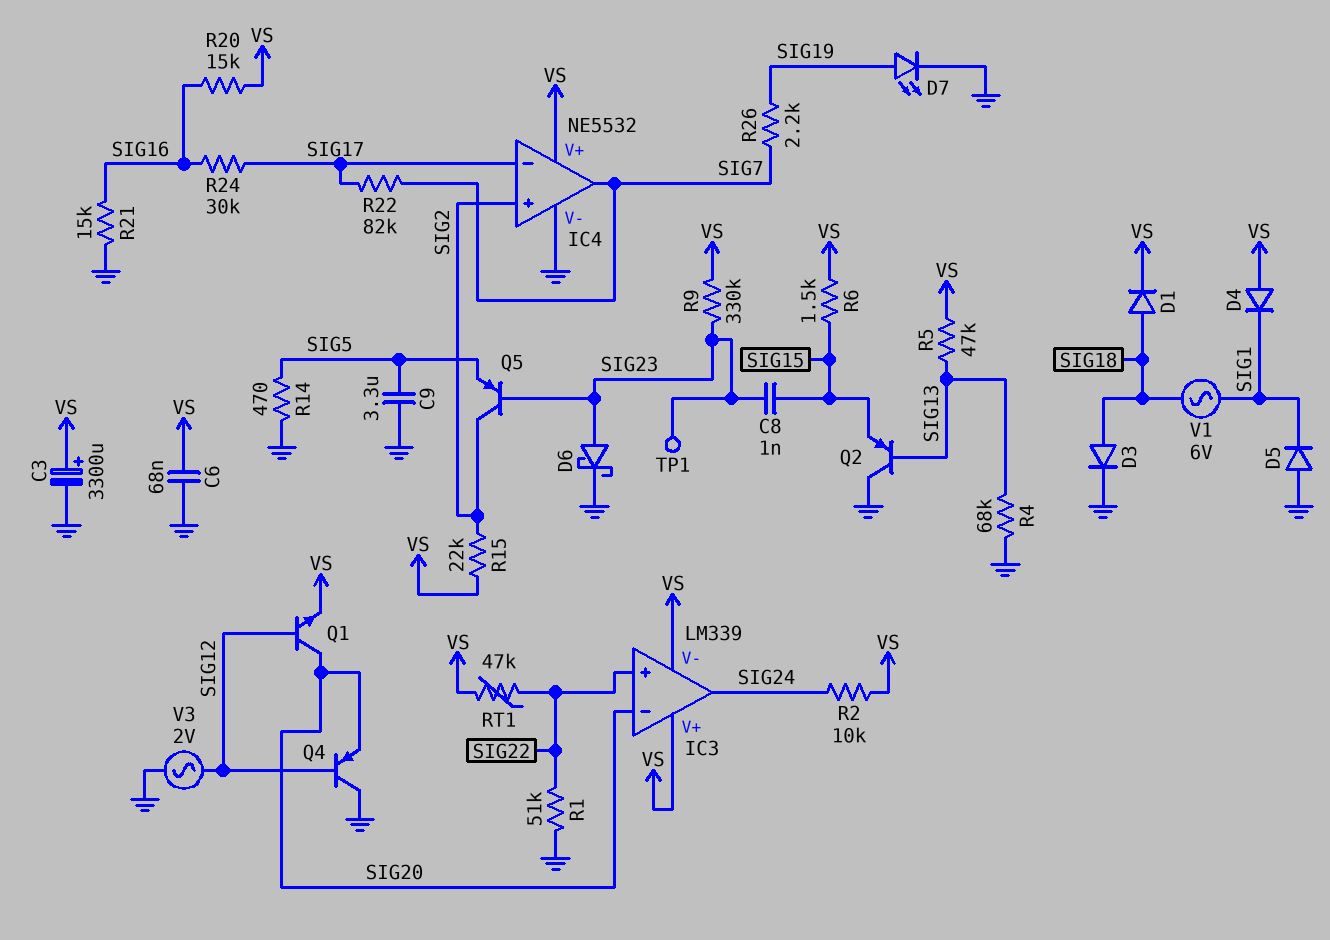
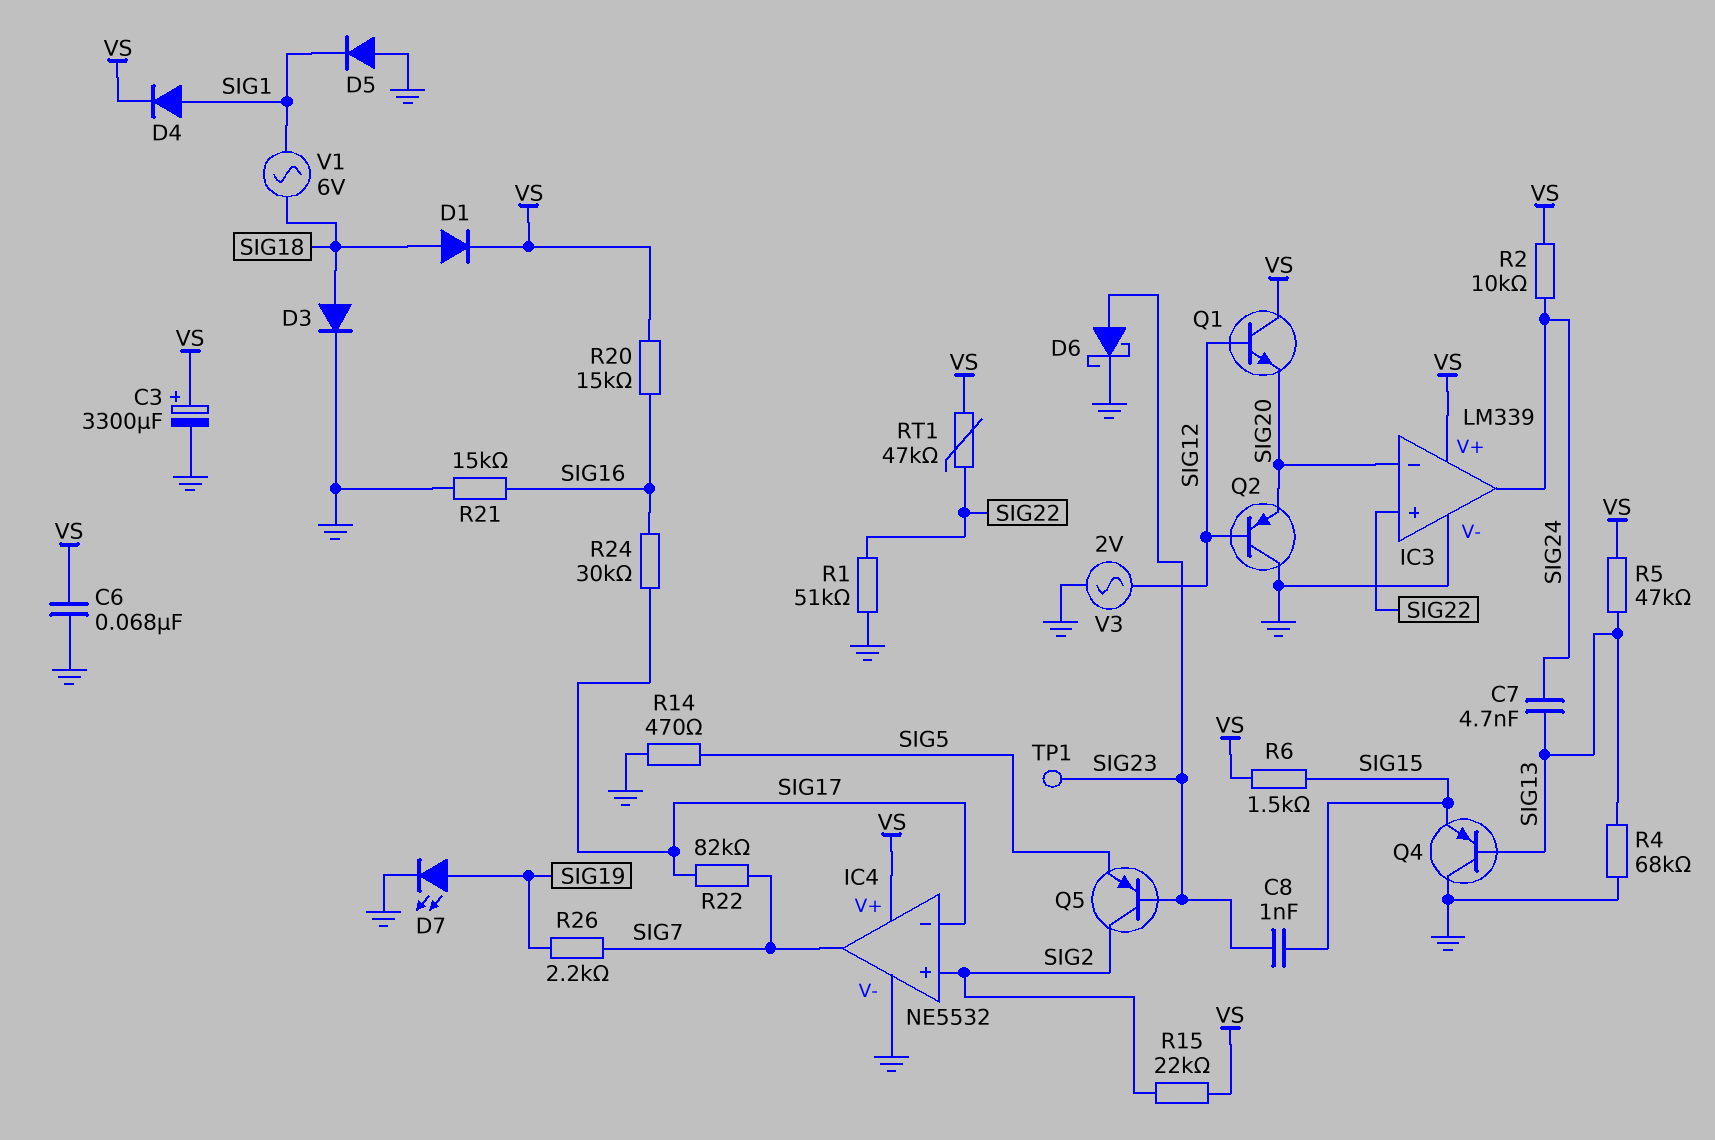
C7: none -> 4.7nF (SIG13, SIG24)
C9: 3.3uF (GND, SIG5) -> none
D4: diode (A VS, K SIG1) -> diode (A SIG1, K VS)
IC3 pin V-: VS -> GND
Q1: NPN (B SIG12, C SIG20, E VS) -> NPN (B SIG12, C VS, E SIG20)
Q2: PNP (B SIG13, C GND, E SIG15) -> PNP (B SIG12, C GND, E SIG20)
Q4: PNP (B SIG12, C GND, E SIG20) -> PNP (B SIG13, C GND, E SIG15)
R9: 330k (SIG23, VS) -> none

